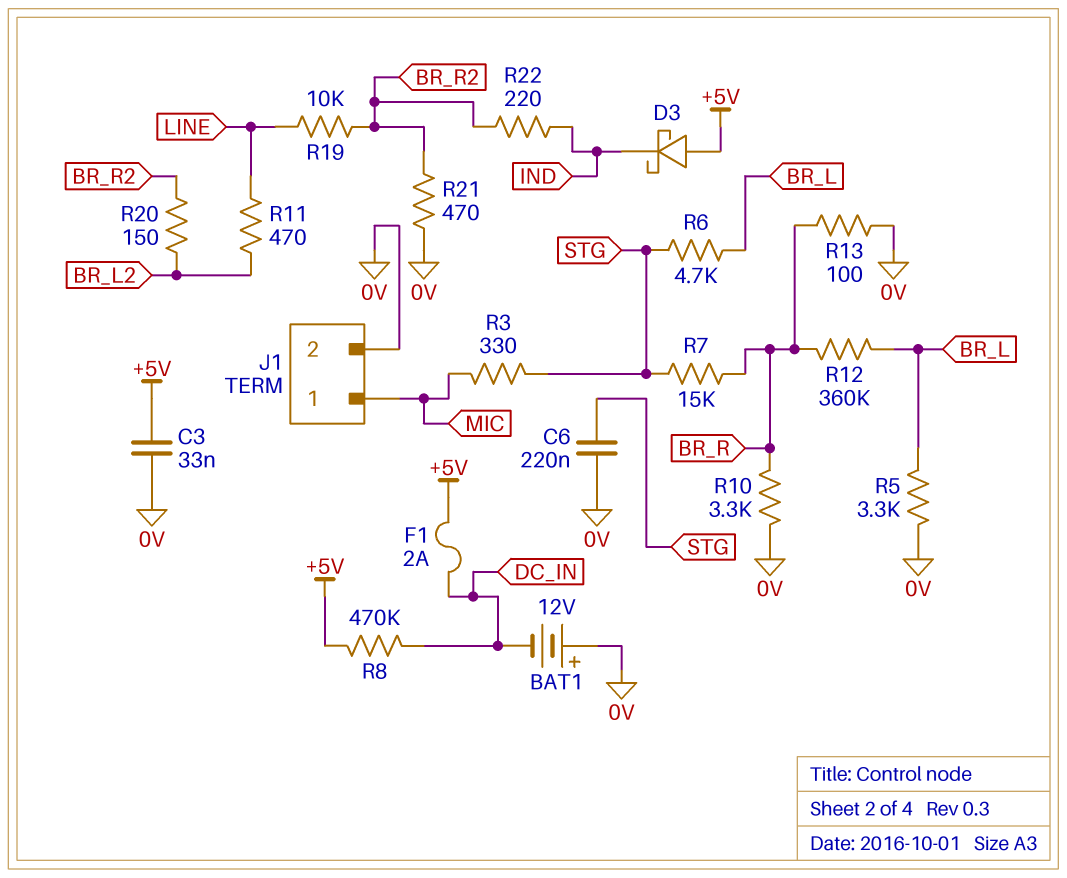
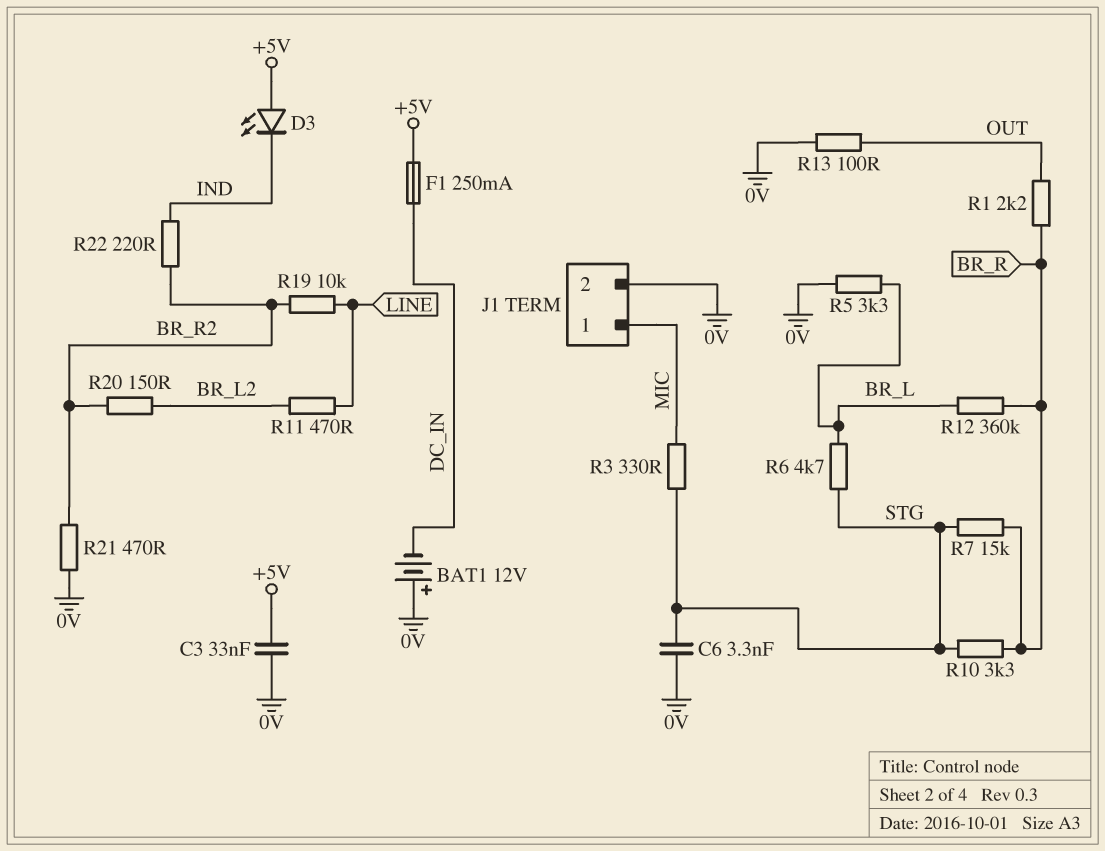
C6: 220nF (0V, STG) -> 3.3nF (0V, STG)
D3: schottky (A +5V, K IND) -> LED (A +5V, K IND)
F1: 2A (+5V, DC_IN) -> 250mA (+5V, DC_IN)
R1: none -> 2.2k (BR_R, OUT)
R8: 470k (+5V, DC_IN) -> none
R10: 3.3k (0V, BR_R) -> 3.3k (BR_R, STG)
R13: 100 (0V, BR_R) -> 100 (0V, OUT)

